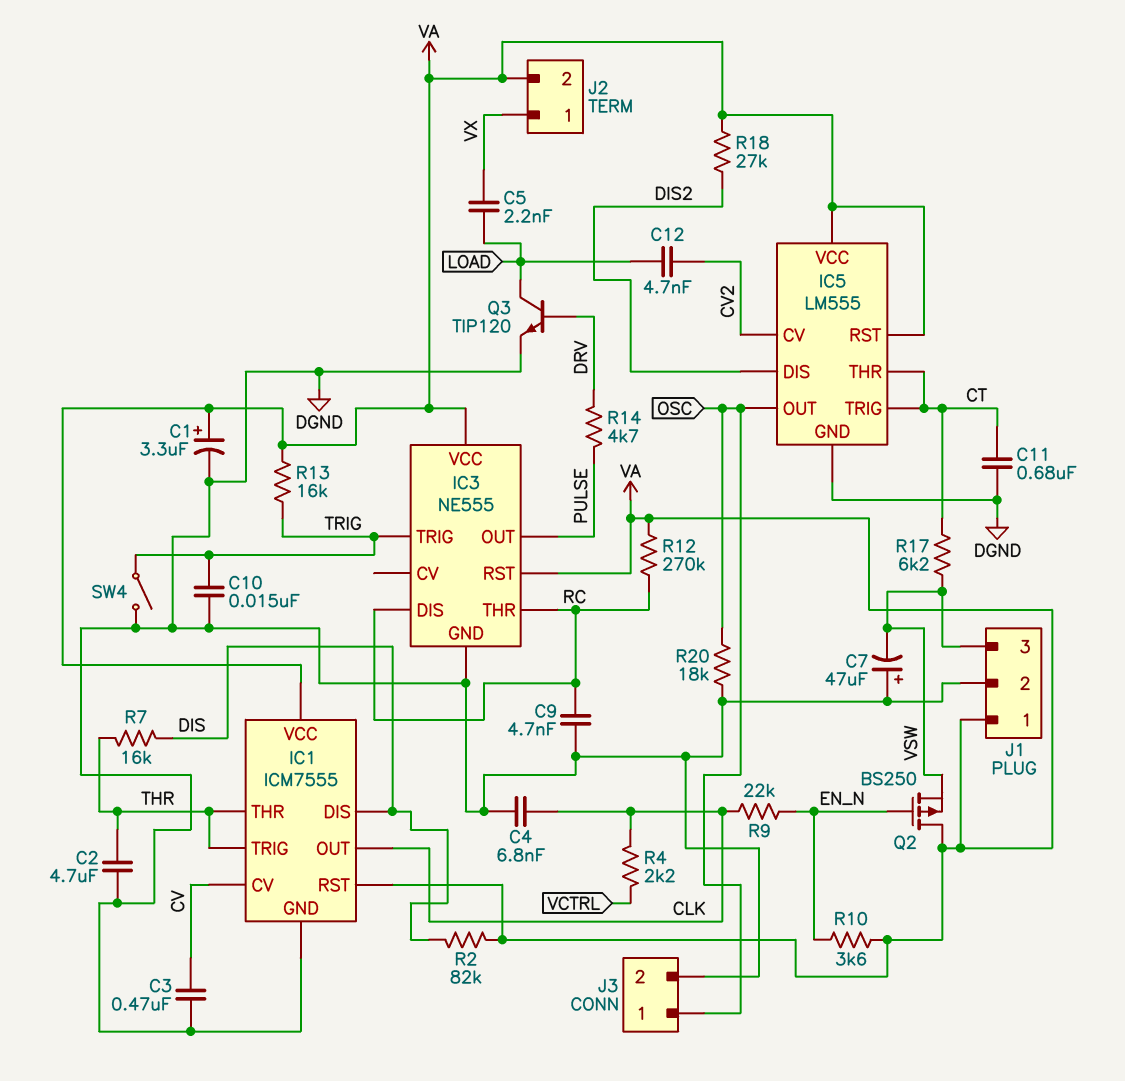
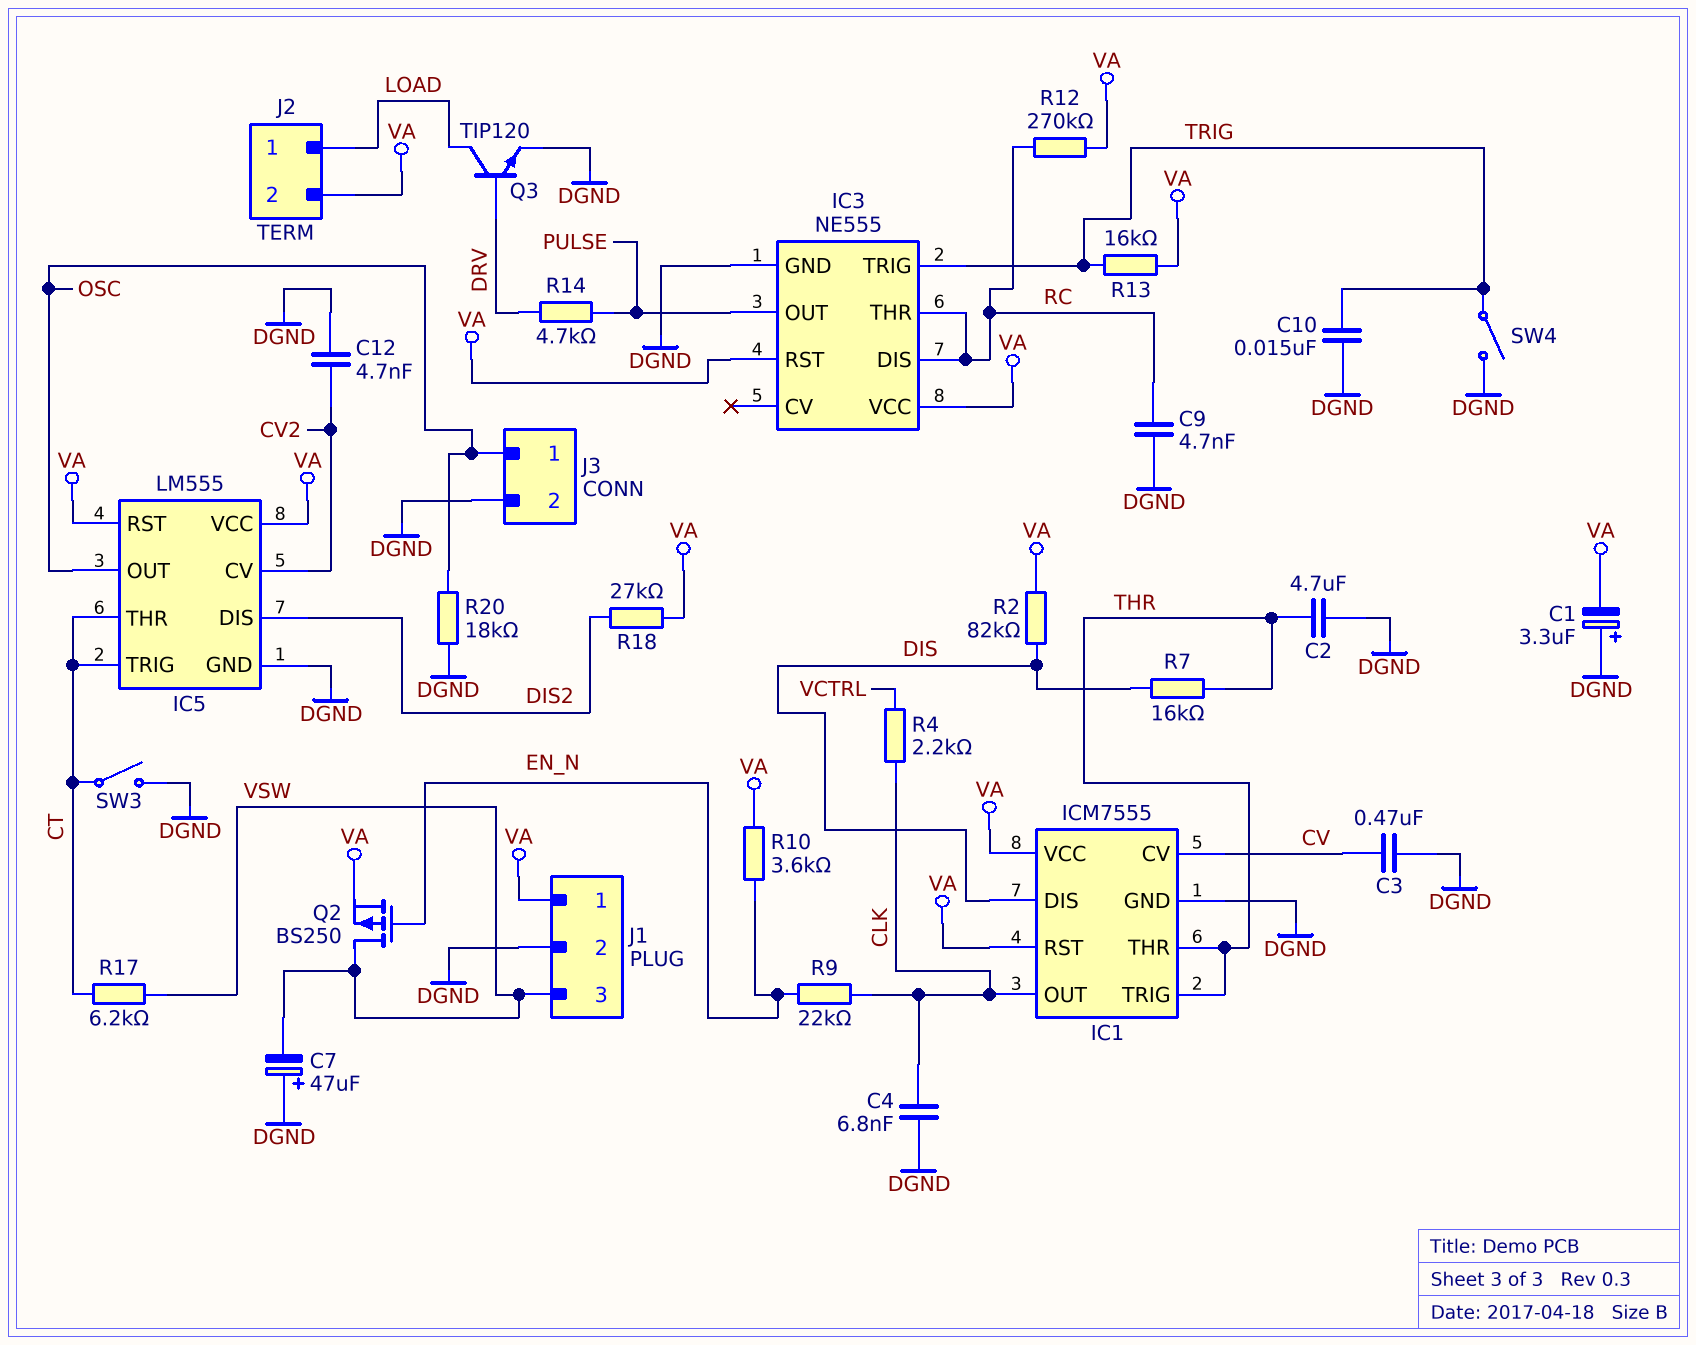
C1: 3.3uF (plus VA, minus DGND) -> 3.3uF (plus DGND, minus VA)
C5: 2.2nF (LOAD, VX) -> none
C11: 680nF (CT, DGND) -> none
C12: 4.7nF (CV2, LOAD) -> 4.7nF (CV2, DGND)
J2 pin 1: VX -> LOAD
Q2: PMOS BS250 (G EN_N, D VA, S VSW) -> PMOS BS250 (G EN_N, D VSW, S VA)
SW3: none -> switch (CT, DGND)

